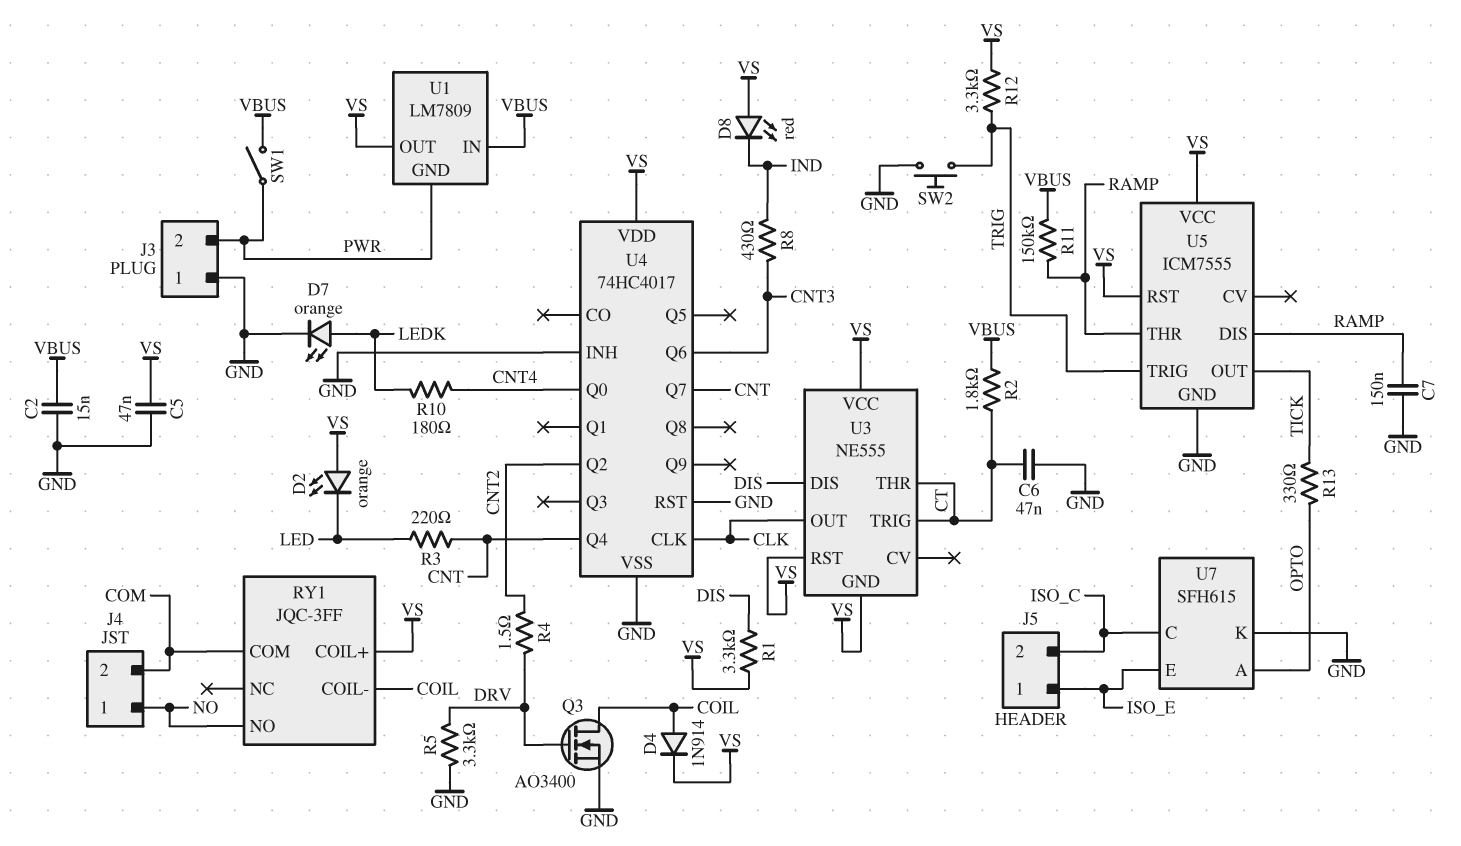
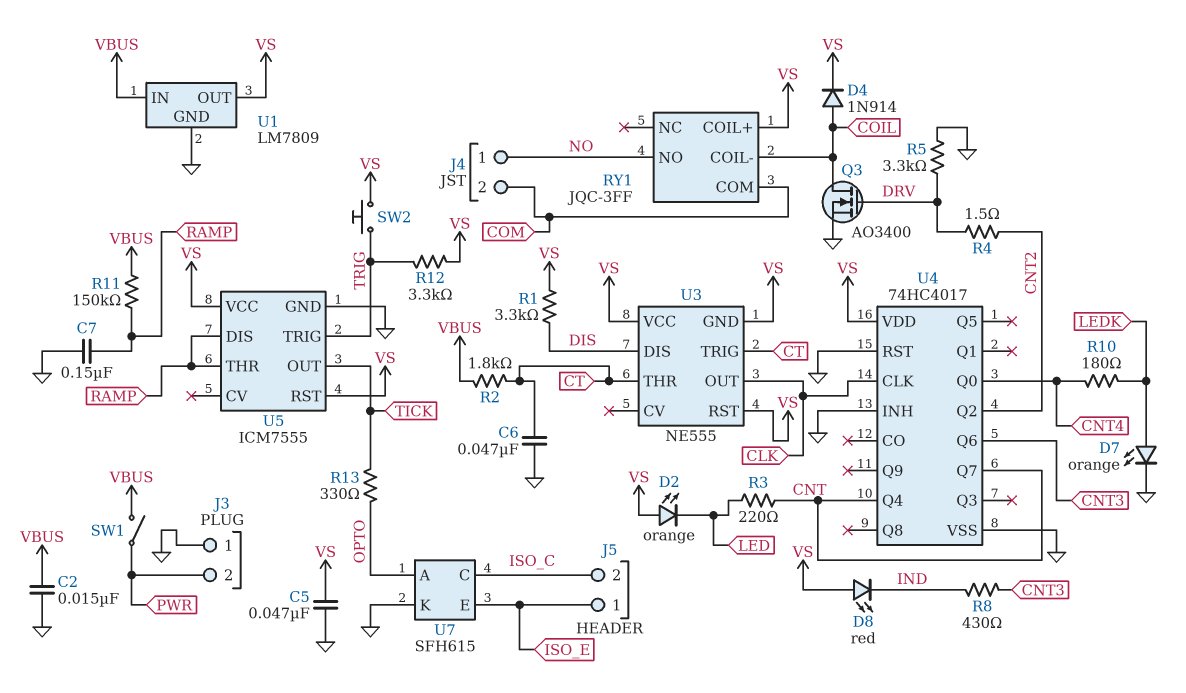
SW2: button (GND, TRIG) -> button (TRIG, VS)
U1 pin GND: PWR -> GND

